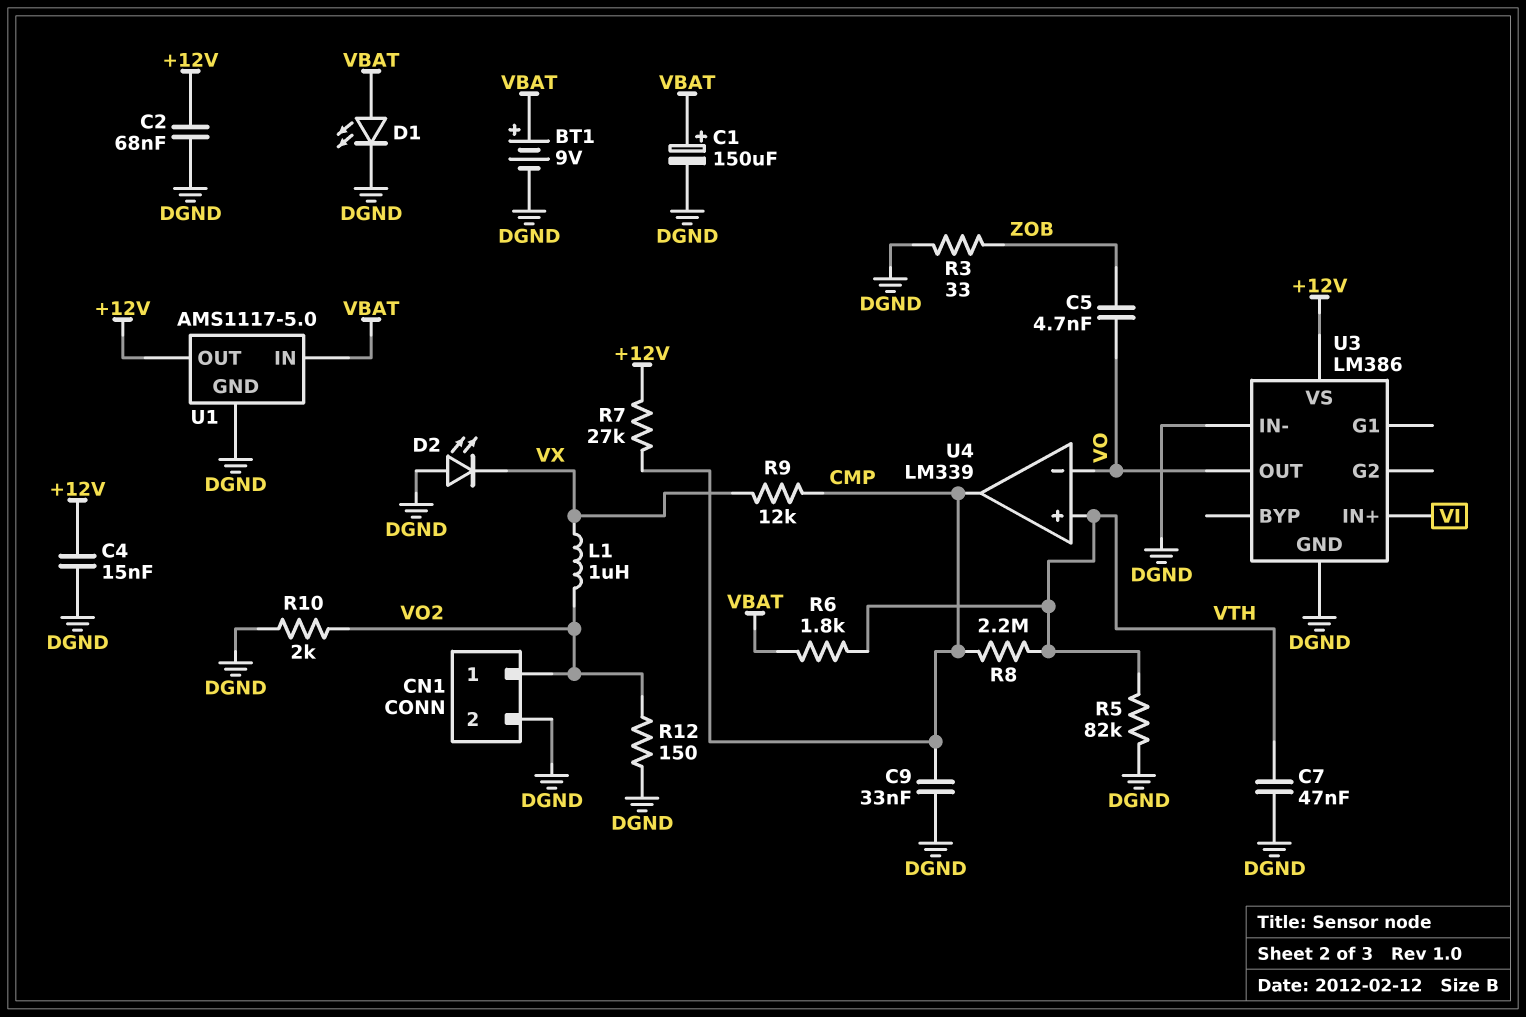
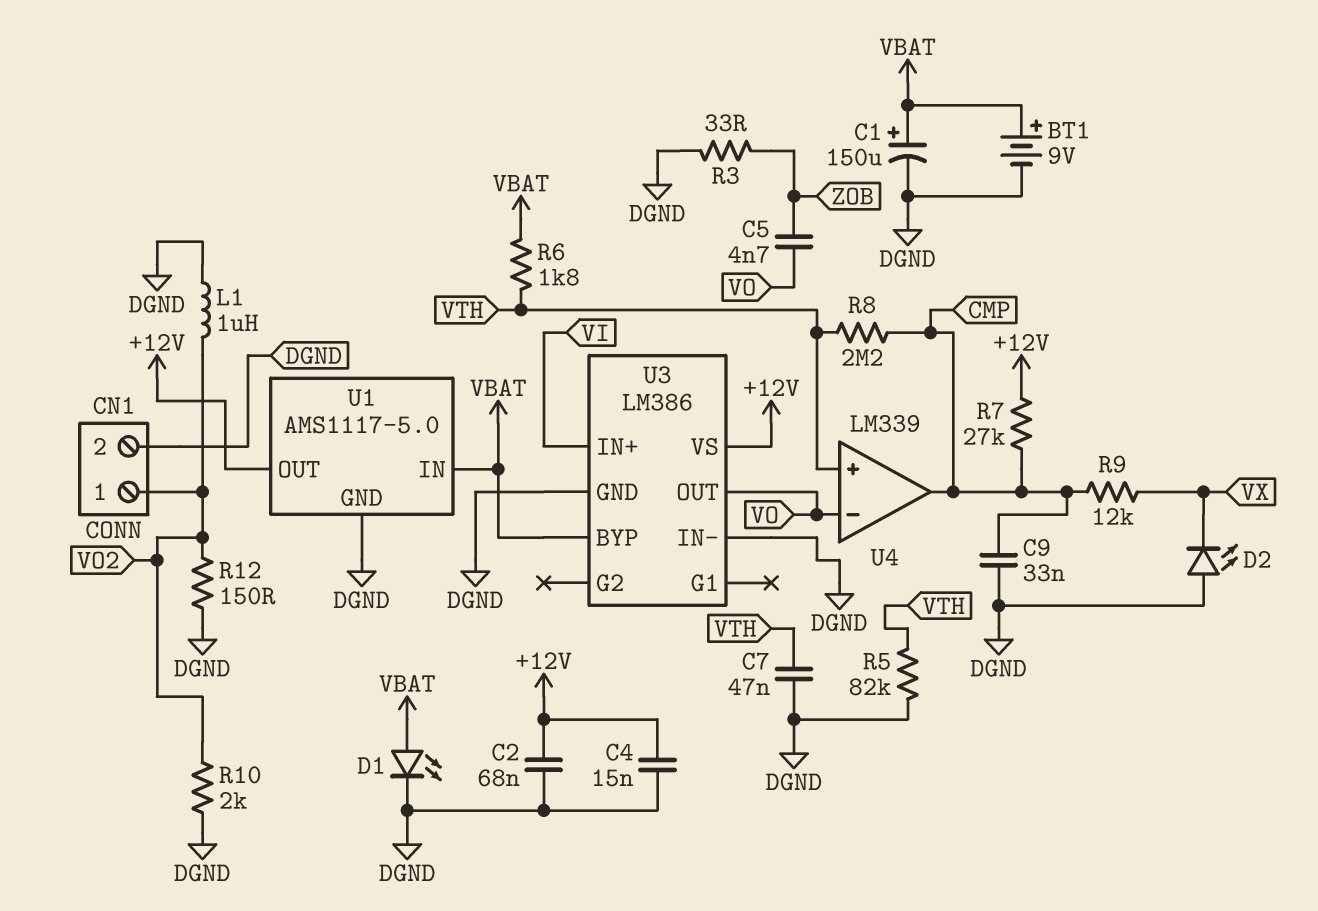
L1: 1uH (VO2, VX) -> 1uH (DGND, VO2)
U3 pin BYP: none -> VBAT

